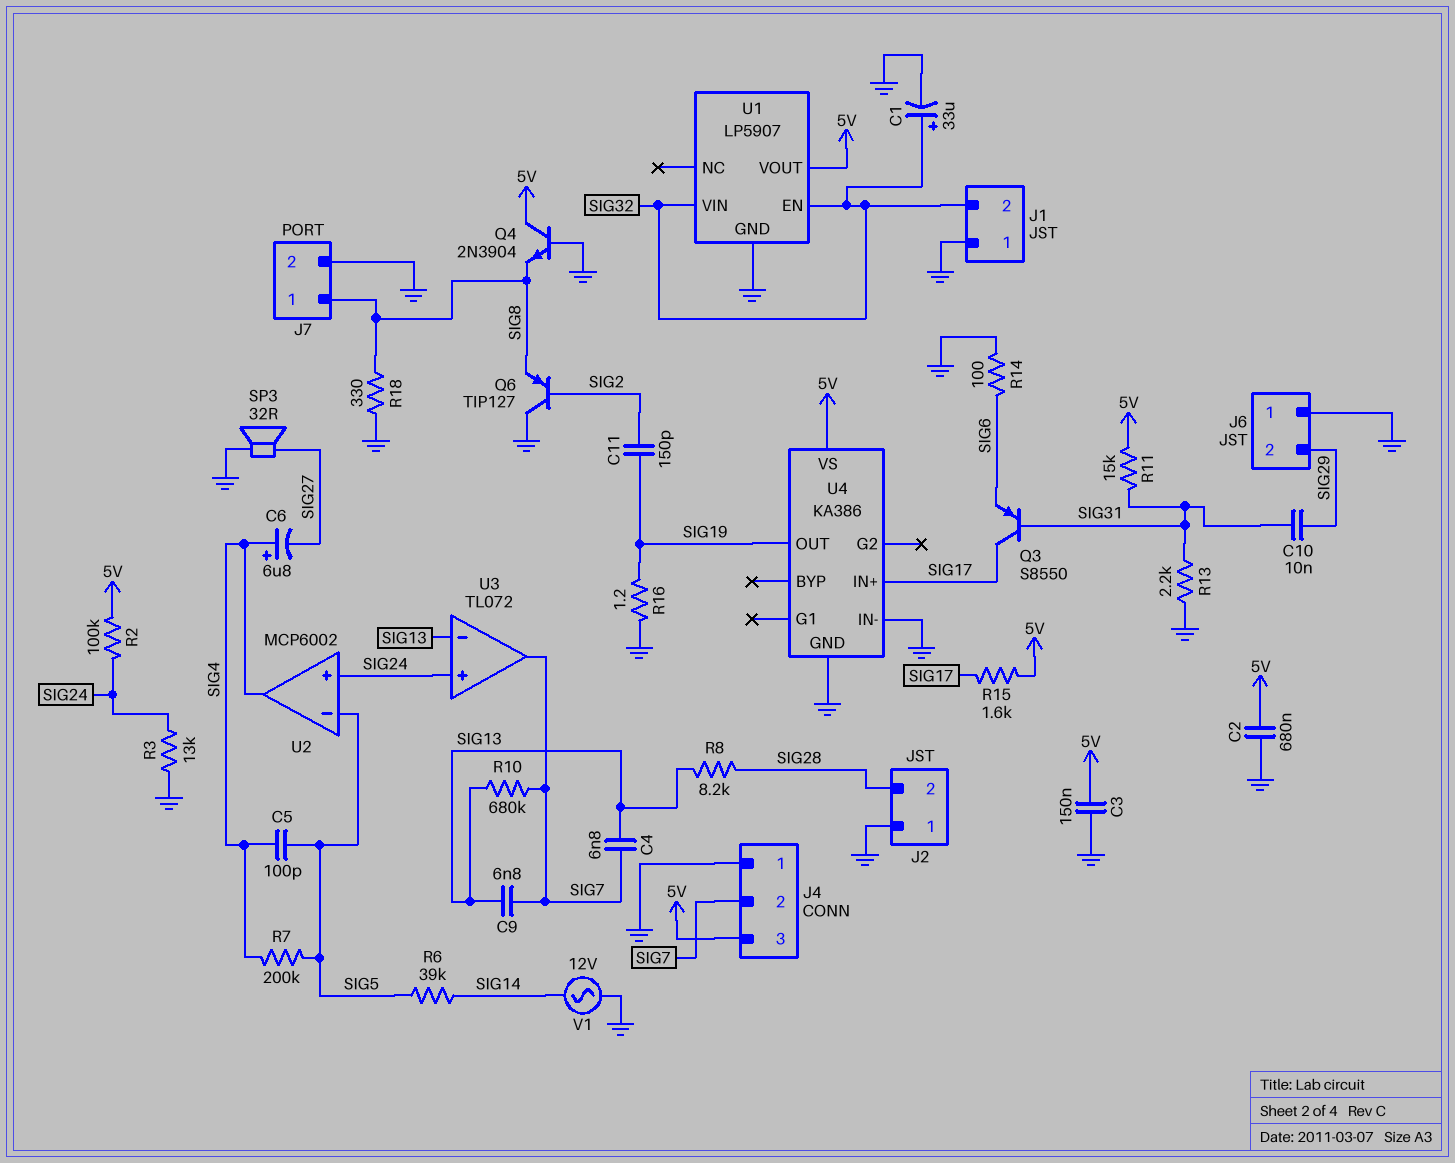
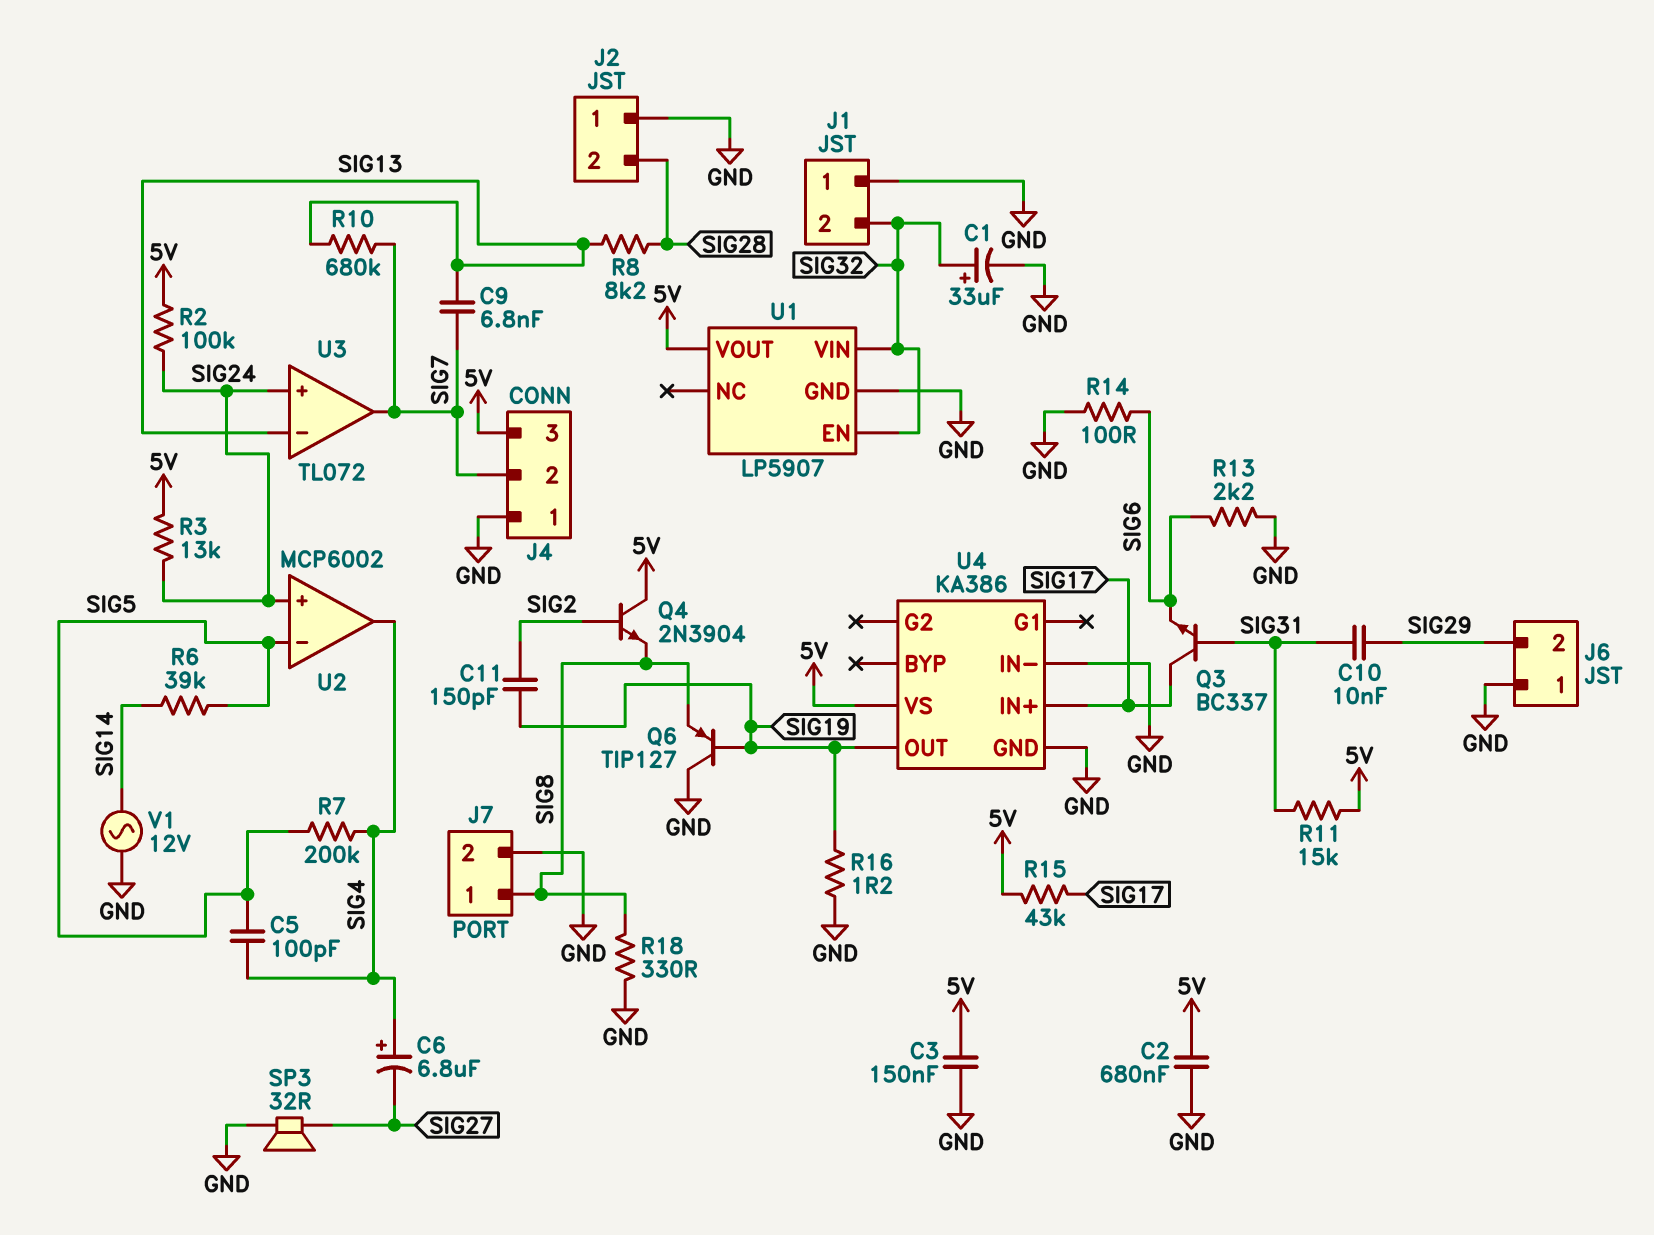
C4: 6.8nF (SIG7, SIG13) -> none
Q3: PNP S8550 (B SIG31, C SIG17, E SIG6) -> NPN BC337 (B SIG31, C SIG17, E SIG6)
Q4: NPN 2N3904 (B GND, C 5V, E SIG8) -> NPN 2N3904 (B SIG2, C 5V, E SIG8)
Q6: PNP TIP127 (B SIG2, C GND, E SIG8) -> PNP TIP127 (B SIG19, C GND, E SIG8)
R3: 13k (GND, SIG24) -> 13k (5V, SIG24)
R13: 2.2k (GND, SIG31) -> 2.2k (GND, SIG6)
R15: 1.6k (5V, SIG17) -> 43k (5V, SIG17)

